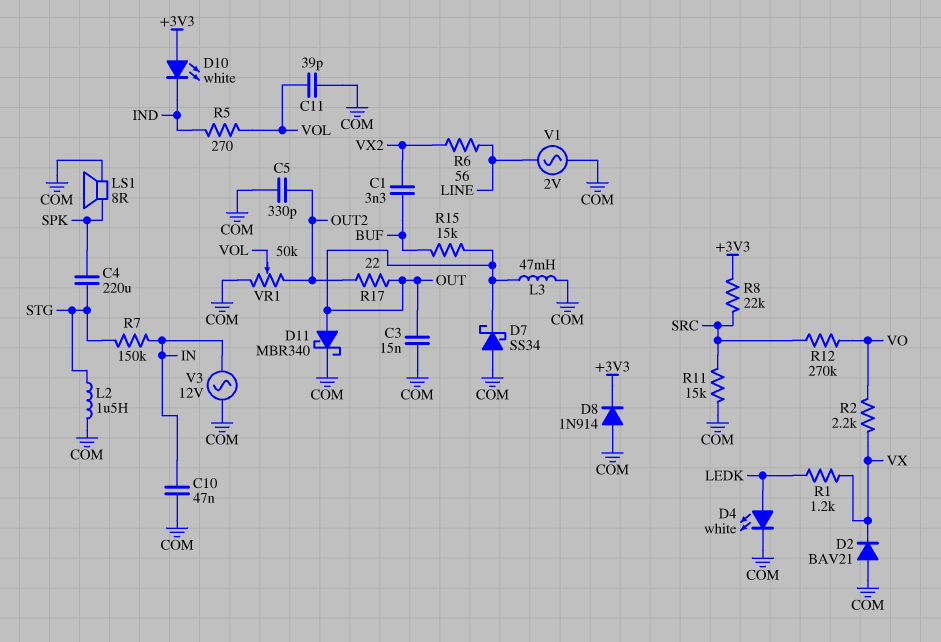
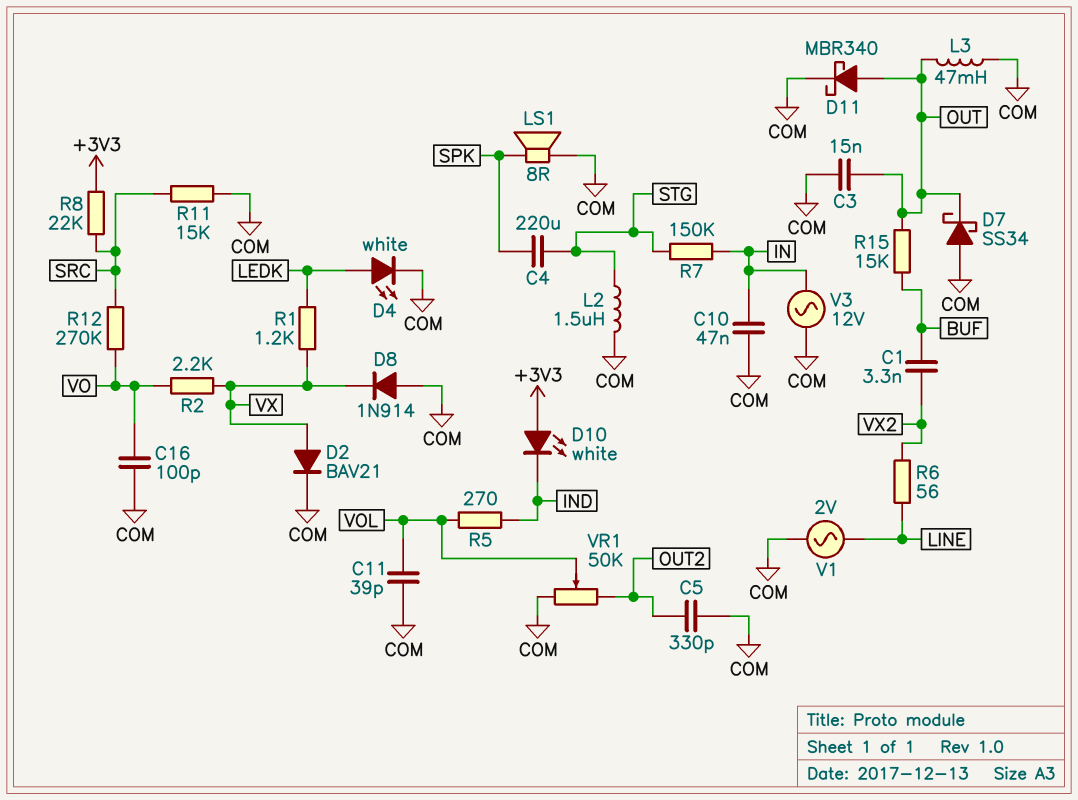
C16: none -> 100pF (COM, VO)
D2: diode BAV21 (A COM, K VX) -> diode BAV21 (A VX, K COM)
D8: diode 1N914 (A COM, K +3V3) -> diode 1N914 (A COM, K VX)
R17: 22 (OUT, OUT2) -> none

